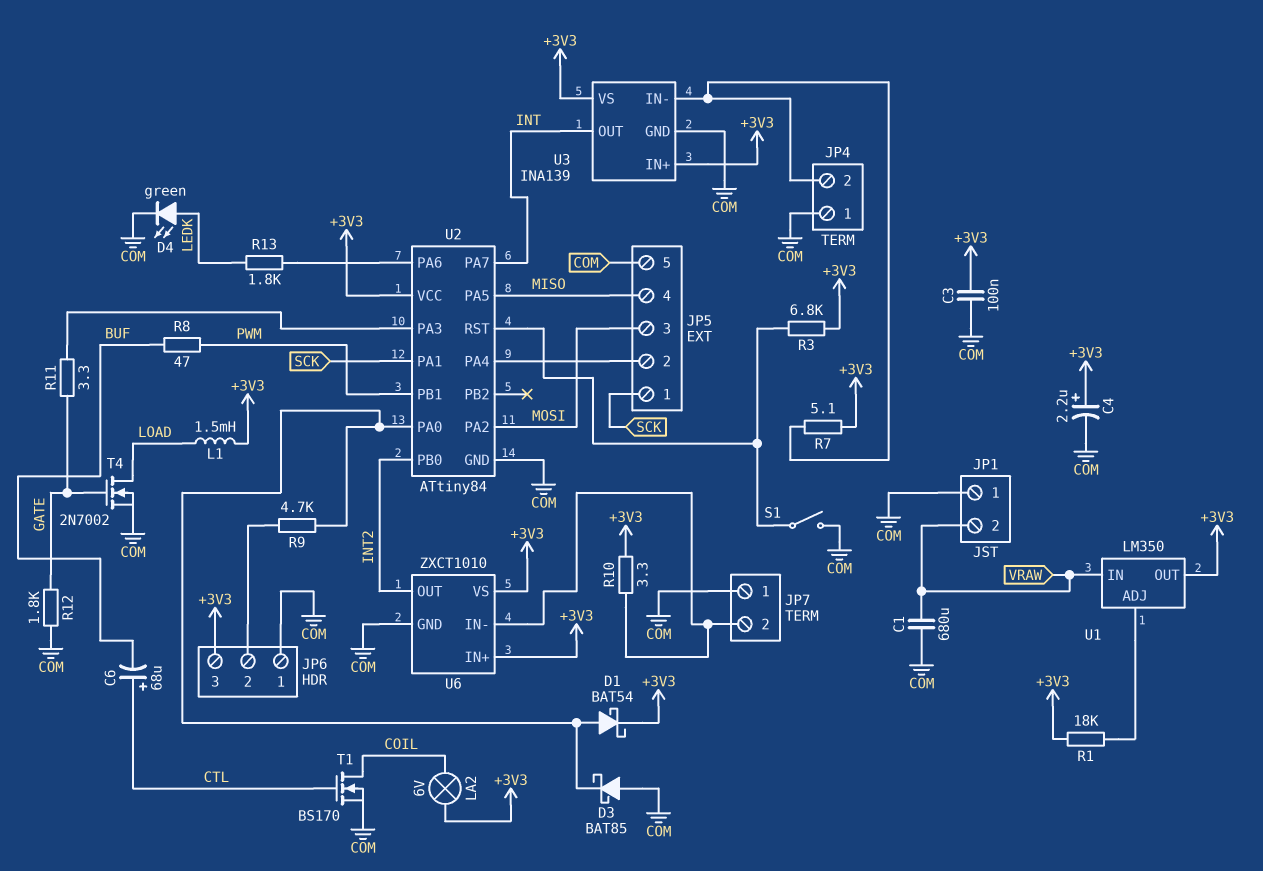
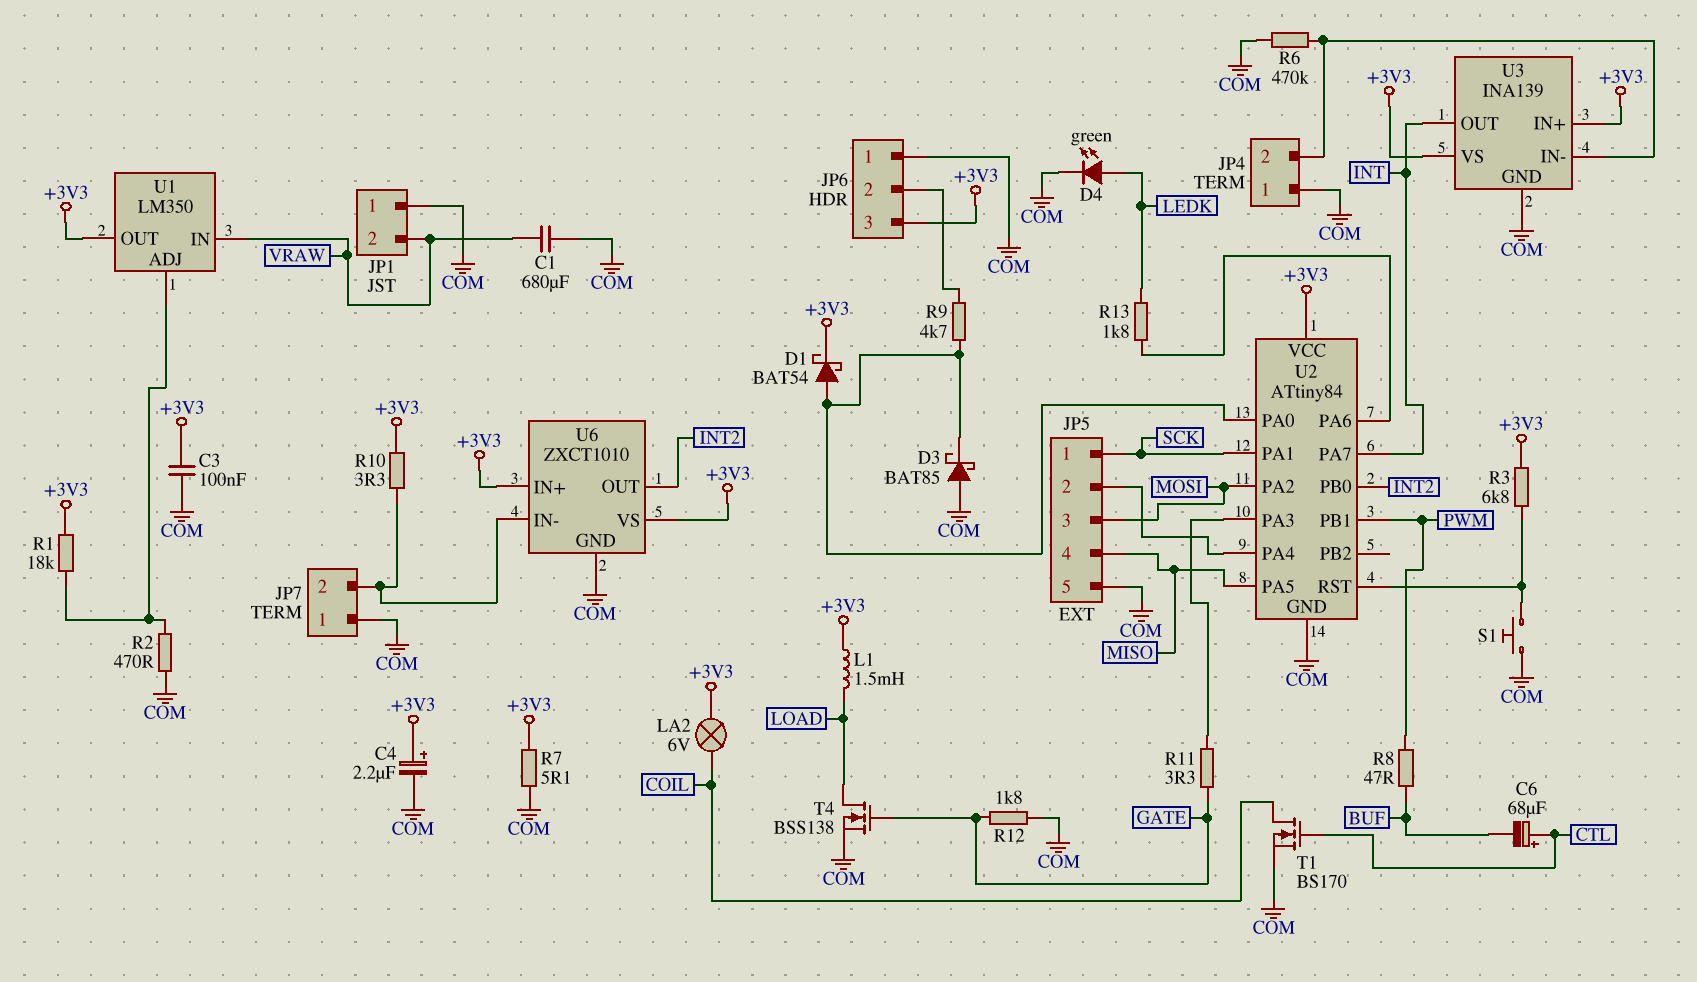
R2: none -> 470 (COM, U1/ADJ)
R6: none -> 470k (COM, JP4/2)
R7: 5.1 (+3V3, JP4/2) -> 5.1 (+3V3, COM)
S1: switch (COM, U2/RST) -> button (COM, U2/RST)
T4: NMOS 2N7002 (G GATE, D LOAD, S COM) -> NMOS BSS138 (G GATE, D LOAD, S COM)

